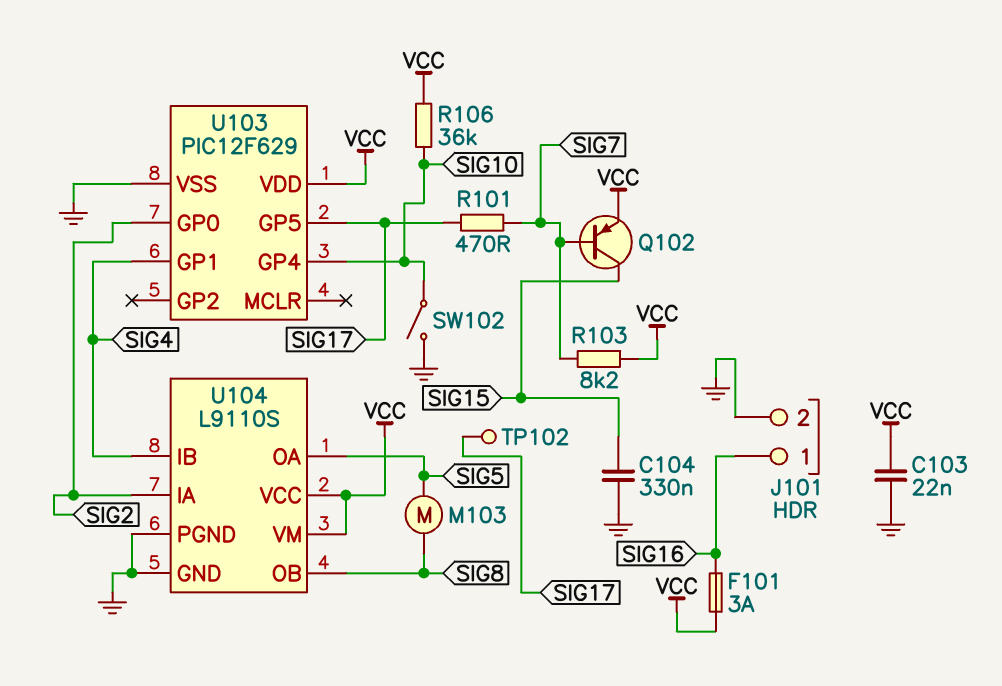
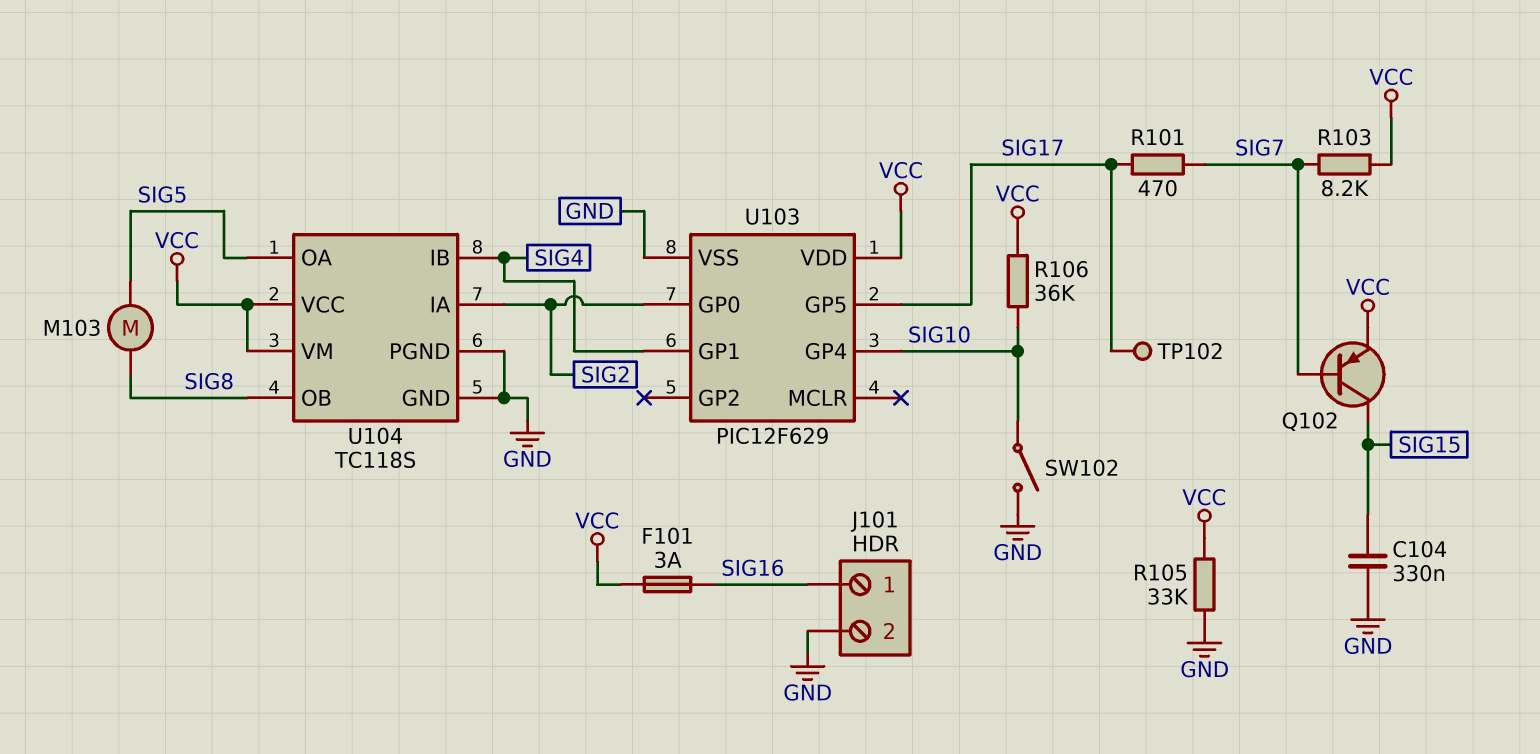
C103: 22nF (GND, VCC) -> none
R105: none -> 33k (GND, VCC)
U104: L9110S -> TC118S

